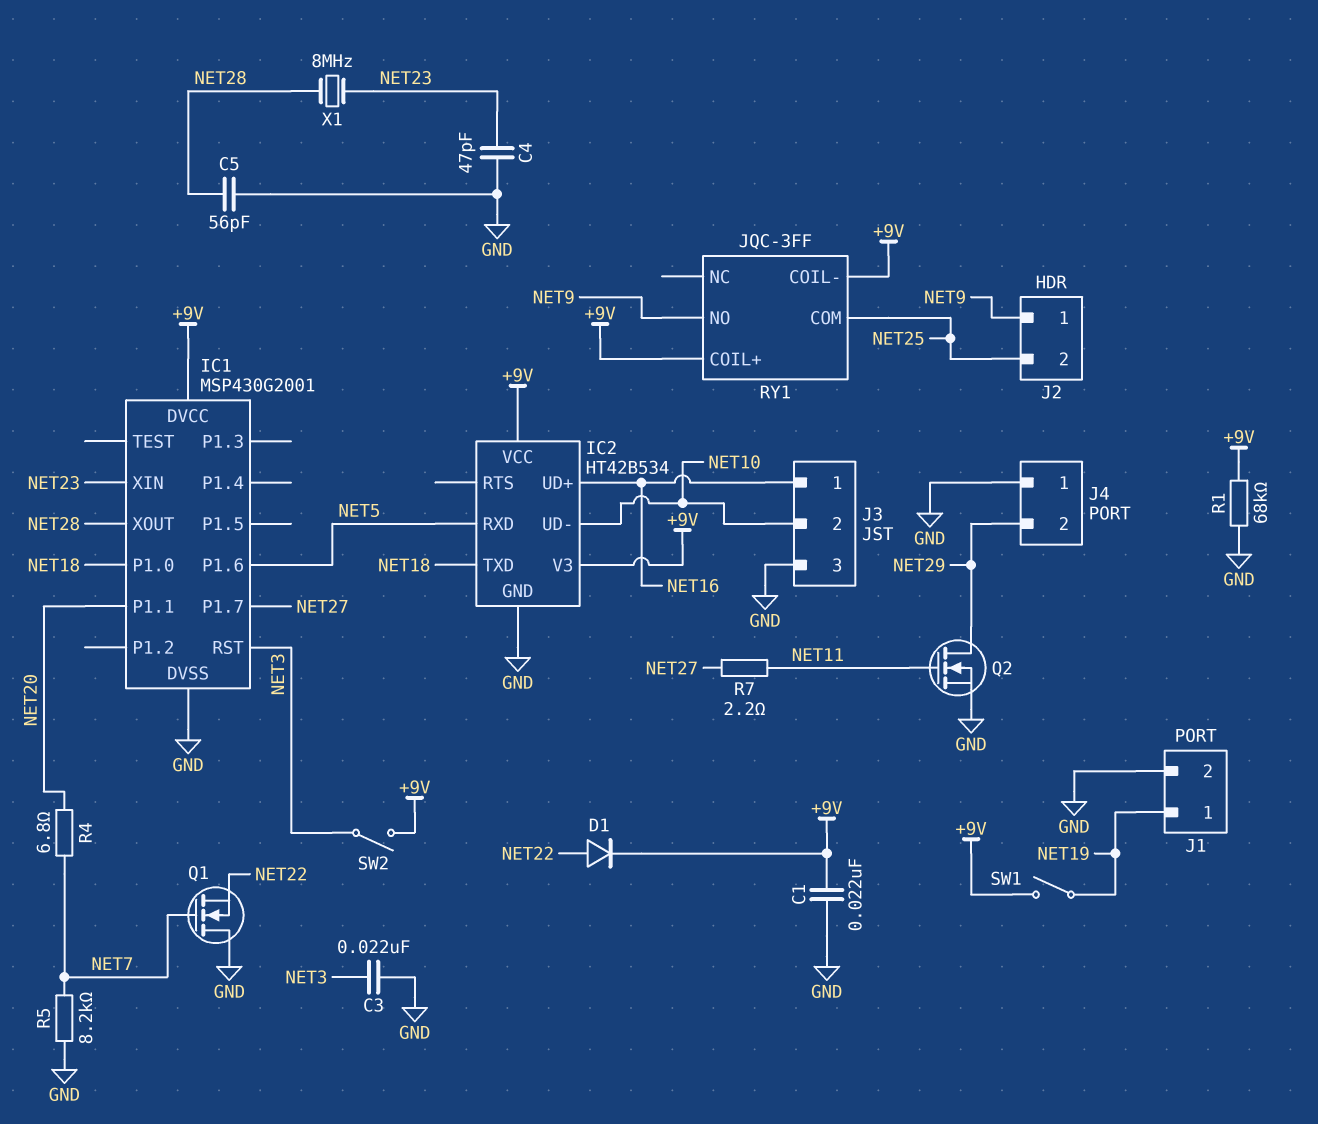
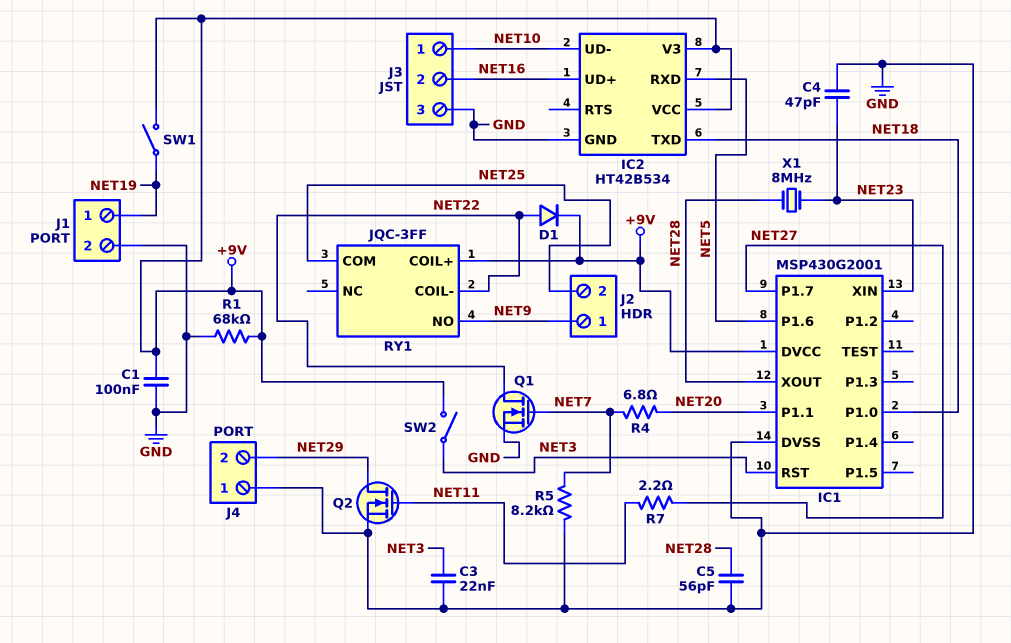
C1: 22nF (+9V, GND) -> 100nF (+9V, GND)
J3 pin 1: NET16 -> NET10
J3 pin 2: NET10 -> NET16
Q1: NMOS (G NET7, D GND, S NET22) -> NMOS (G NET7, D NET22, S GND)
RY1 pin COIL-: +9V -> NET22

